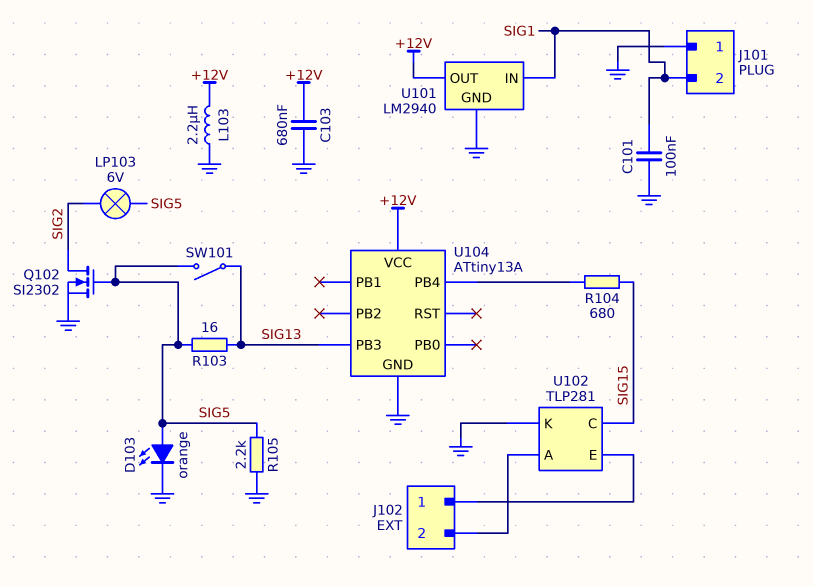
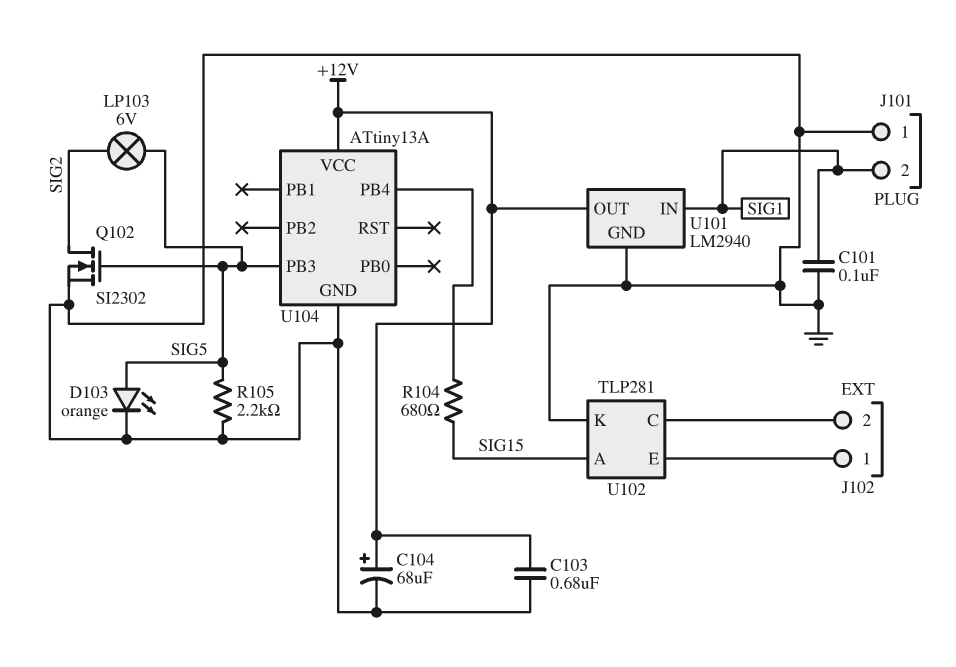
C104: none -> 68uF (plus +12V, minus GND)
L103: 2.2uH (+12V, GND) -> none
R103: 16 (SIG5, SIG13) -> none
SW101: switch (SIG5, SIG13) -> none
U102 pin A: J102/2 -> SIG15
U102 pin C: SIG15 -> J102/2
U104 pin PB3: SIG13 -> SIG5

